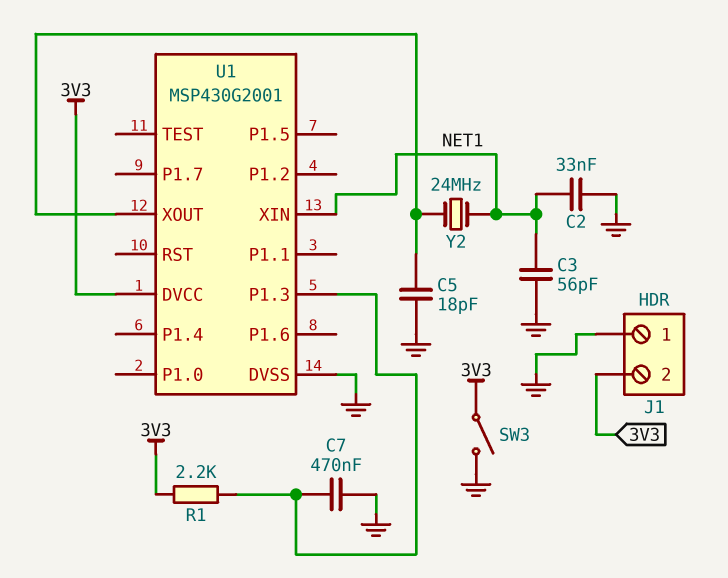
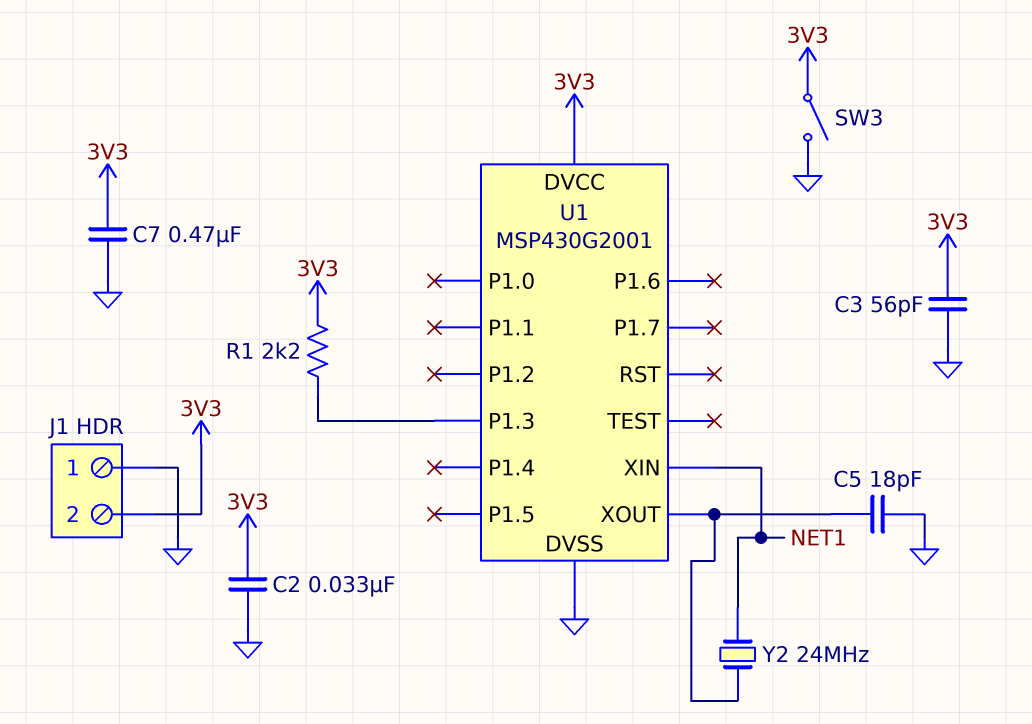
C2: 33nF (GND, NET1) -> 33nF (3V3, GND)
C3: 56pF (GND, NET1) -> 56pF (3V3, GND)
C7: 470nF (GND, U1/P1.3) -> 470nF (3V3, GND)

